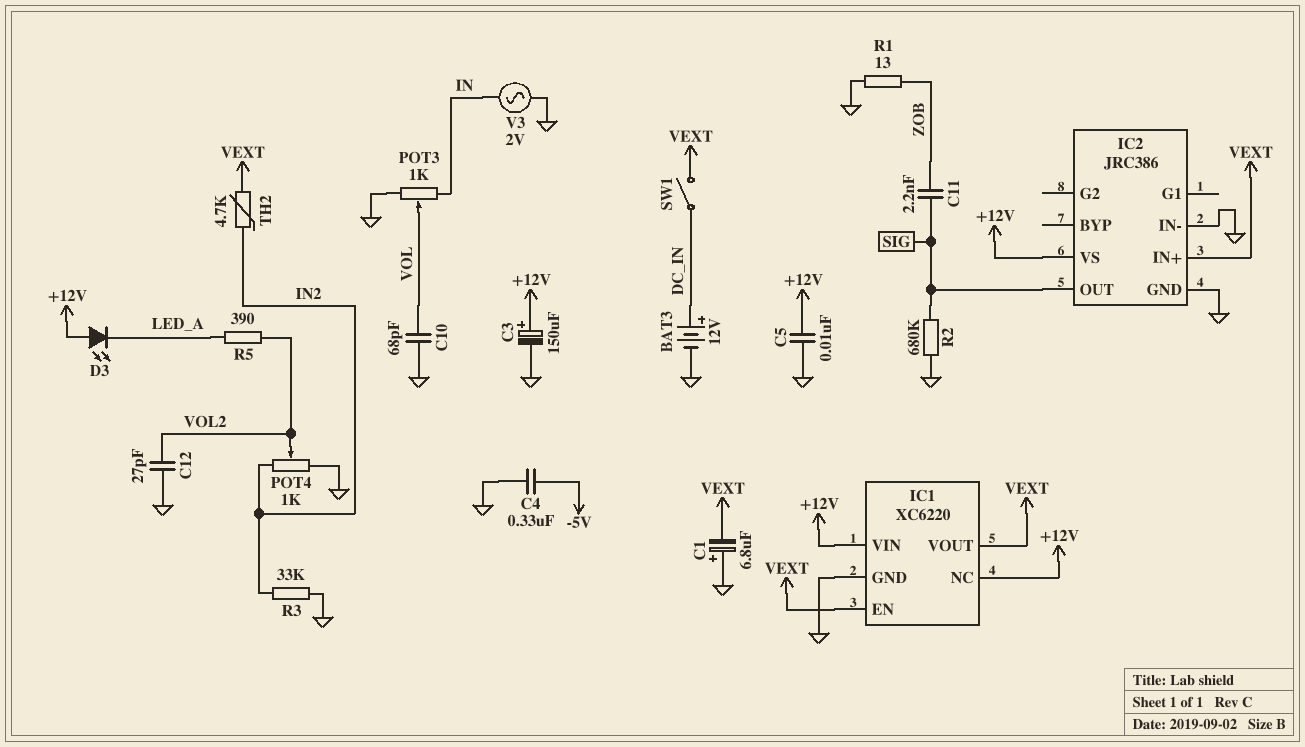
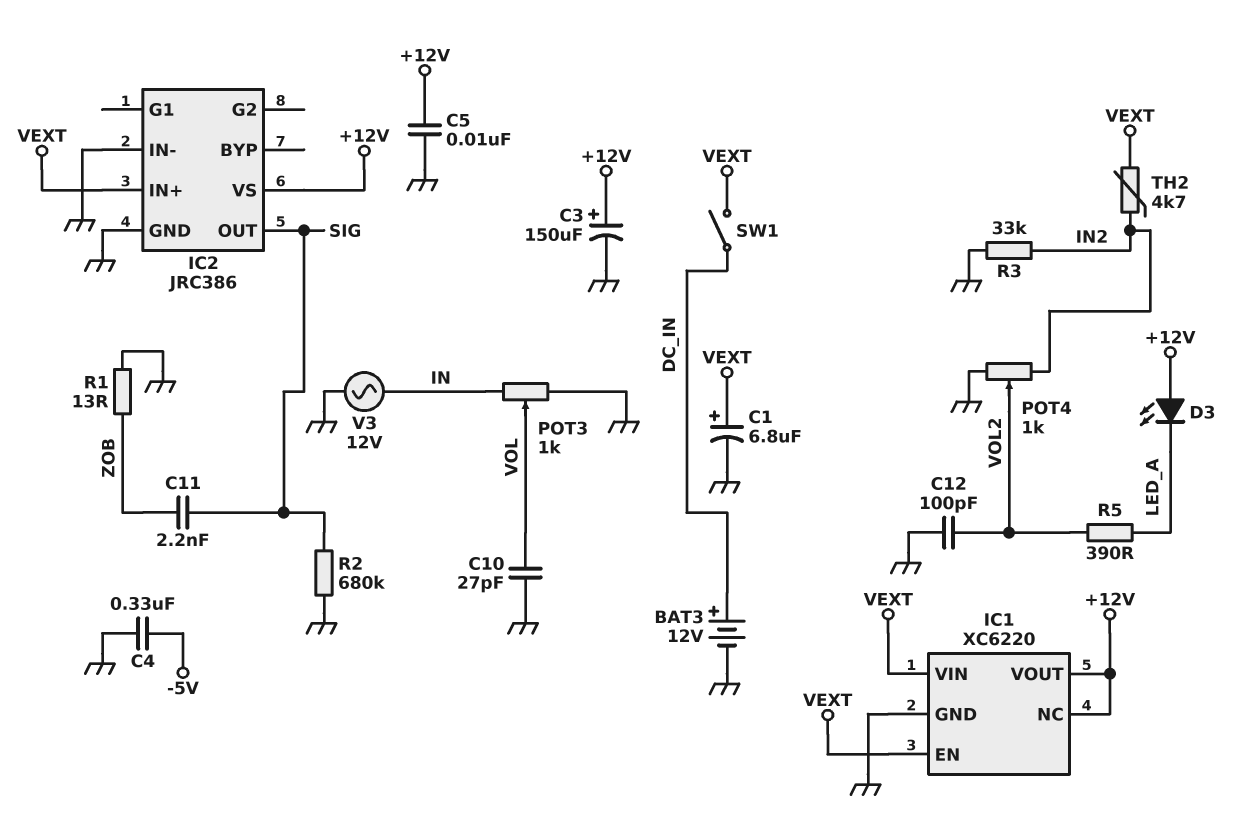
C1: 6.8uF (plus GND, minus VEXT) -> 6.8uF (plus VEXT, minus GND)
C10: 68pF (GND, VOL) -> 27pF (GND, VOL)
C12: 27pF (GND, VOL2) -> 100pF (GND, VOL2)
IC1 pin VIN: +12V -> VEXT
IC1 pin VOUT: VEXT -> +12V
V3: AC 2V (GND, IN) -> AC 12V (GND, IN)

